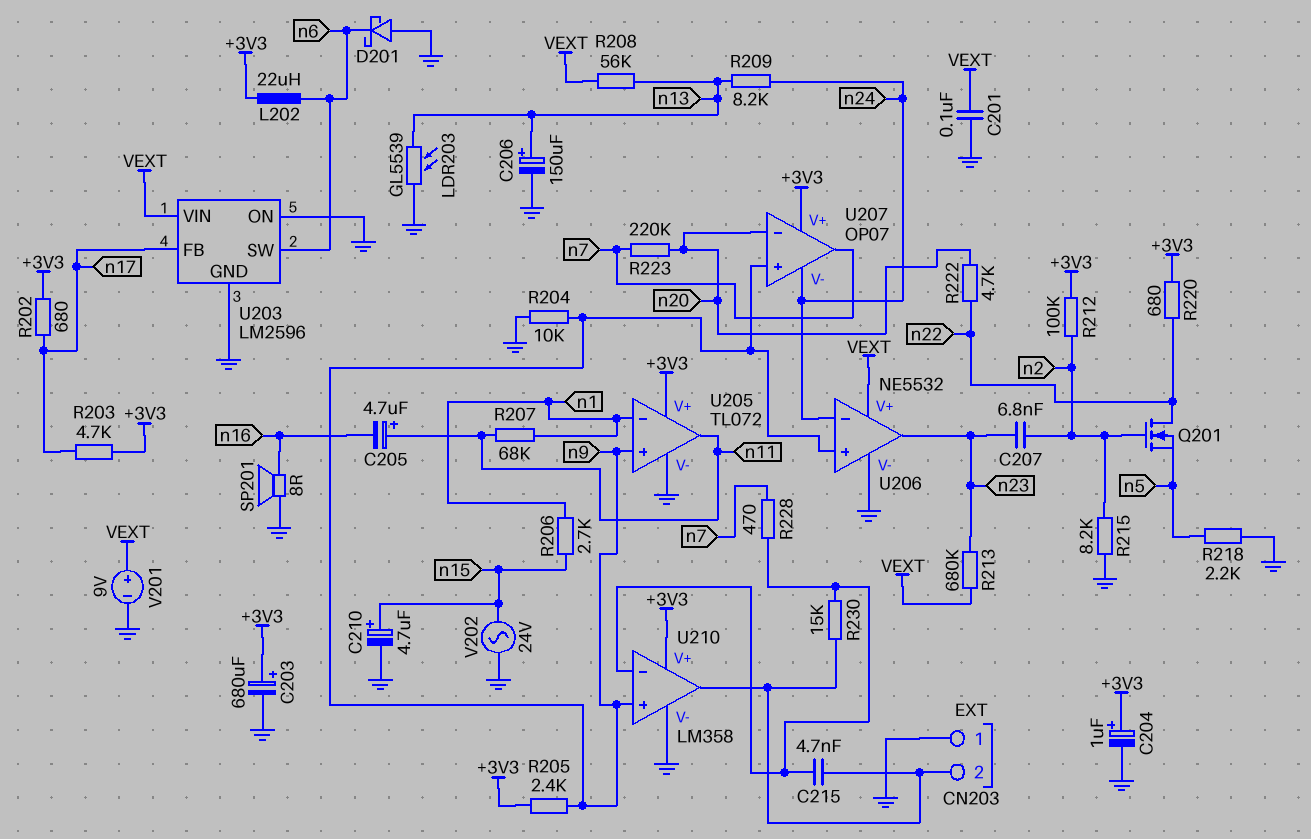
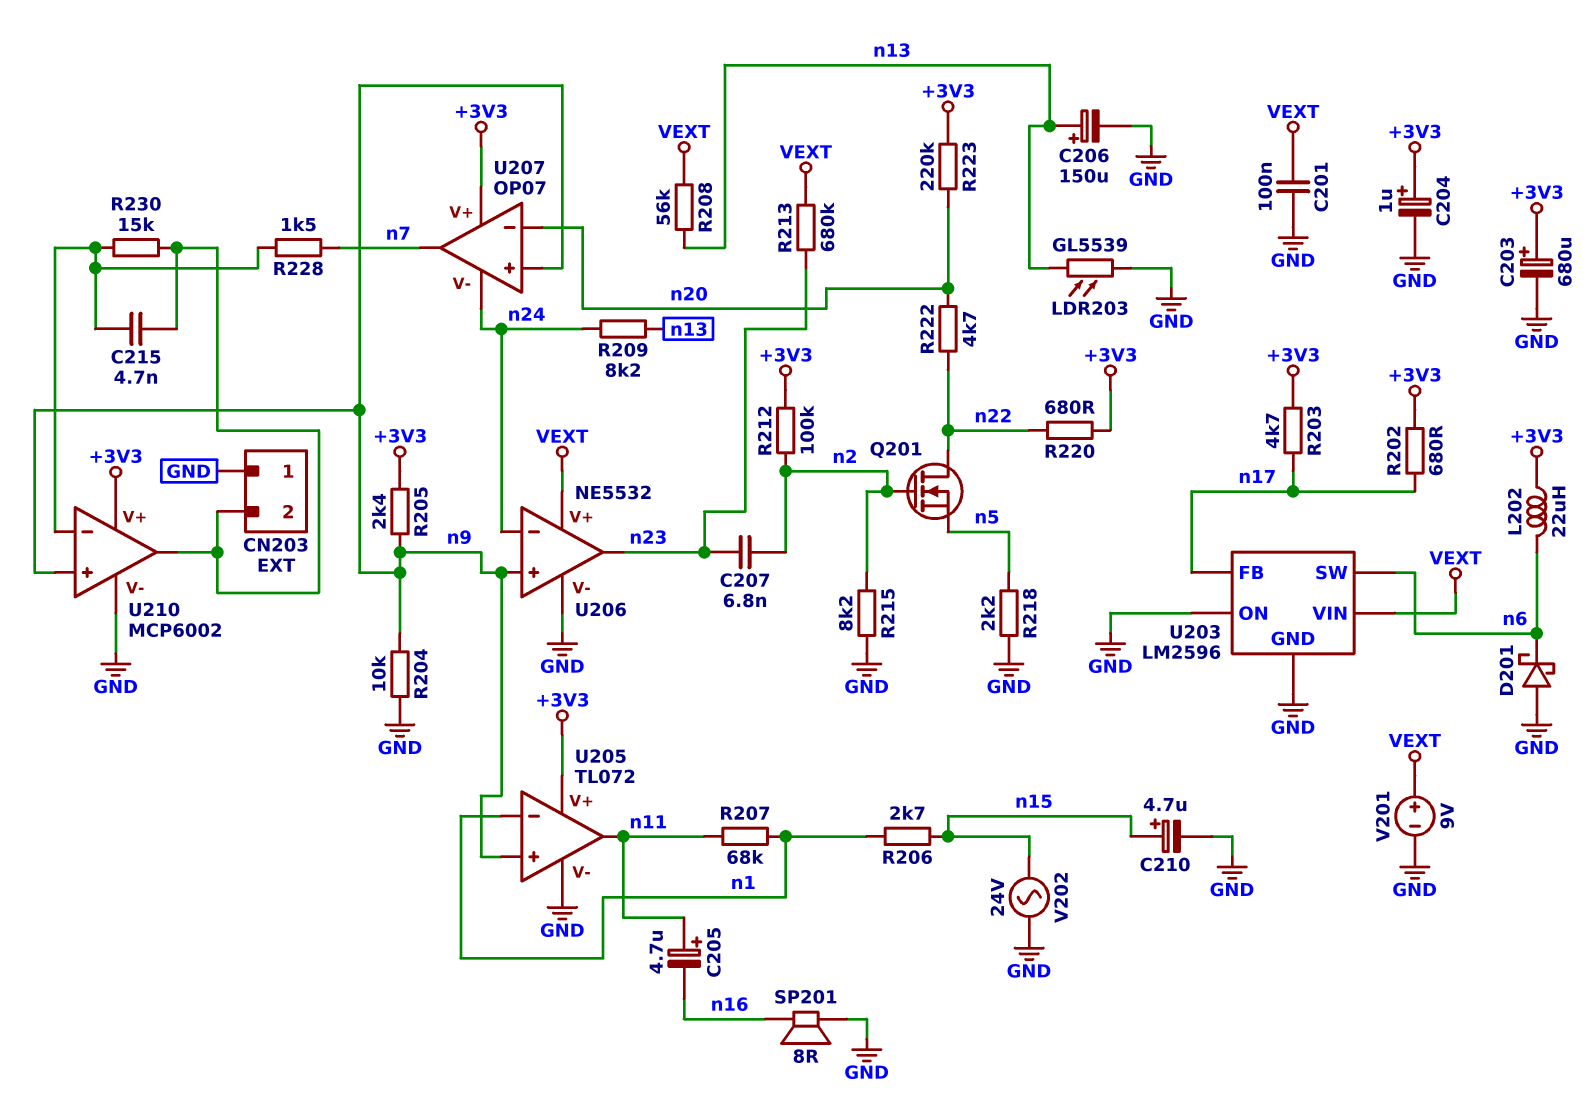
R223: 220k (n7, n20) -> 220k (+3V3, n20)
R228: 470 (U210/in-, n7) -> 1.5k (U210/in-, n7)
U210: LM358 -> MCP6002

